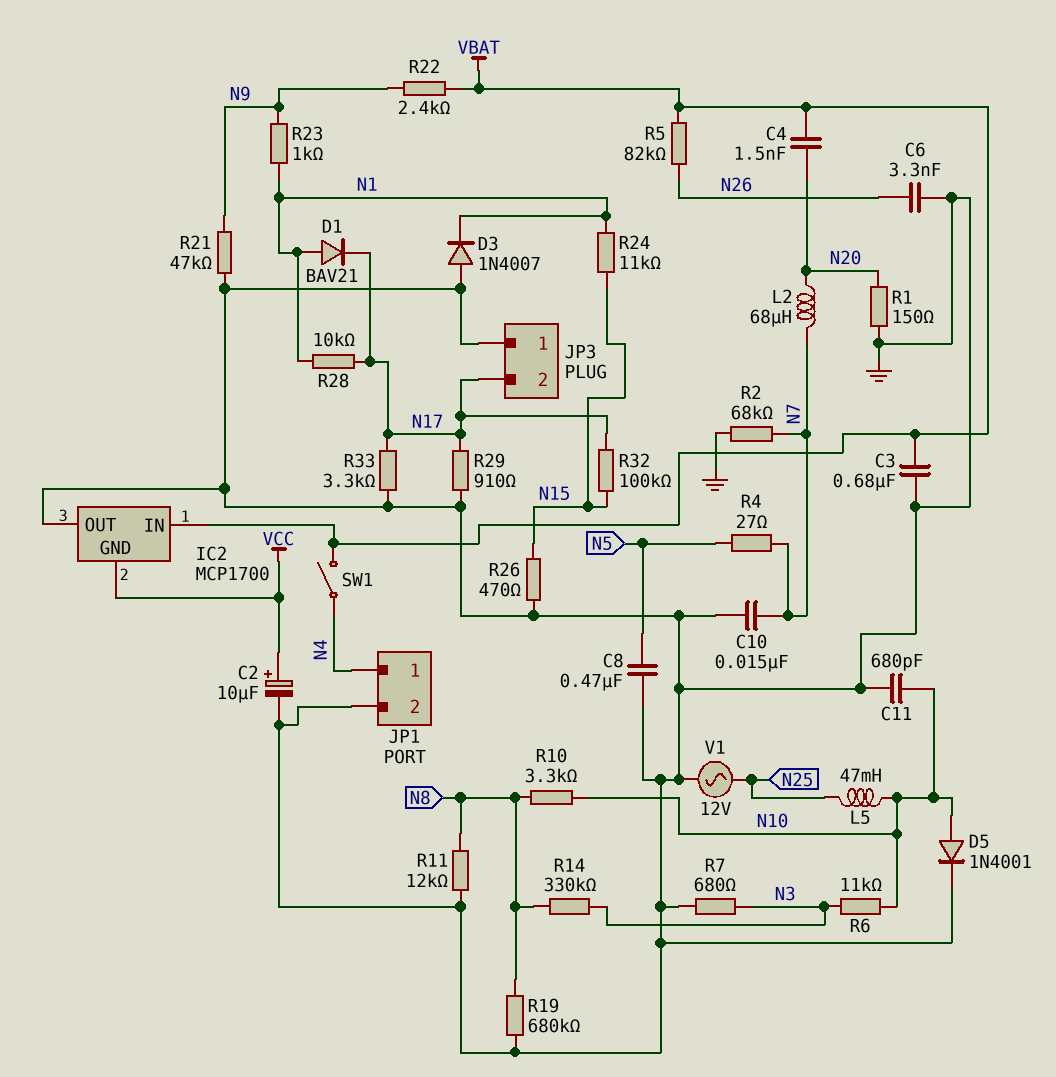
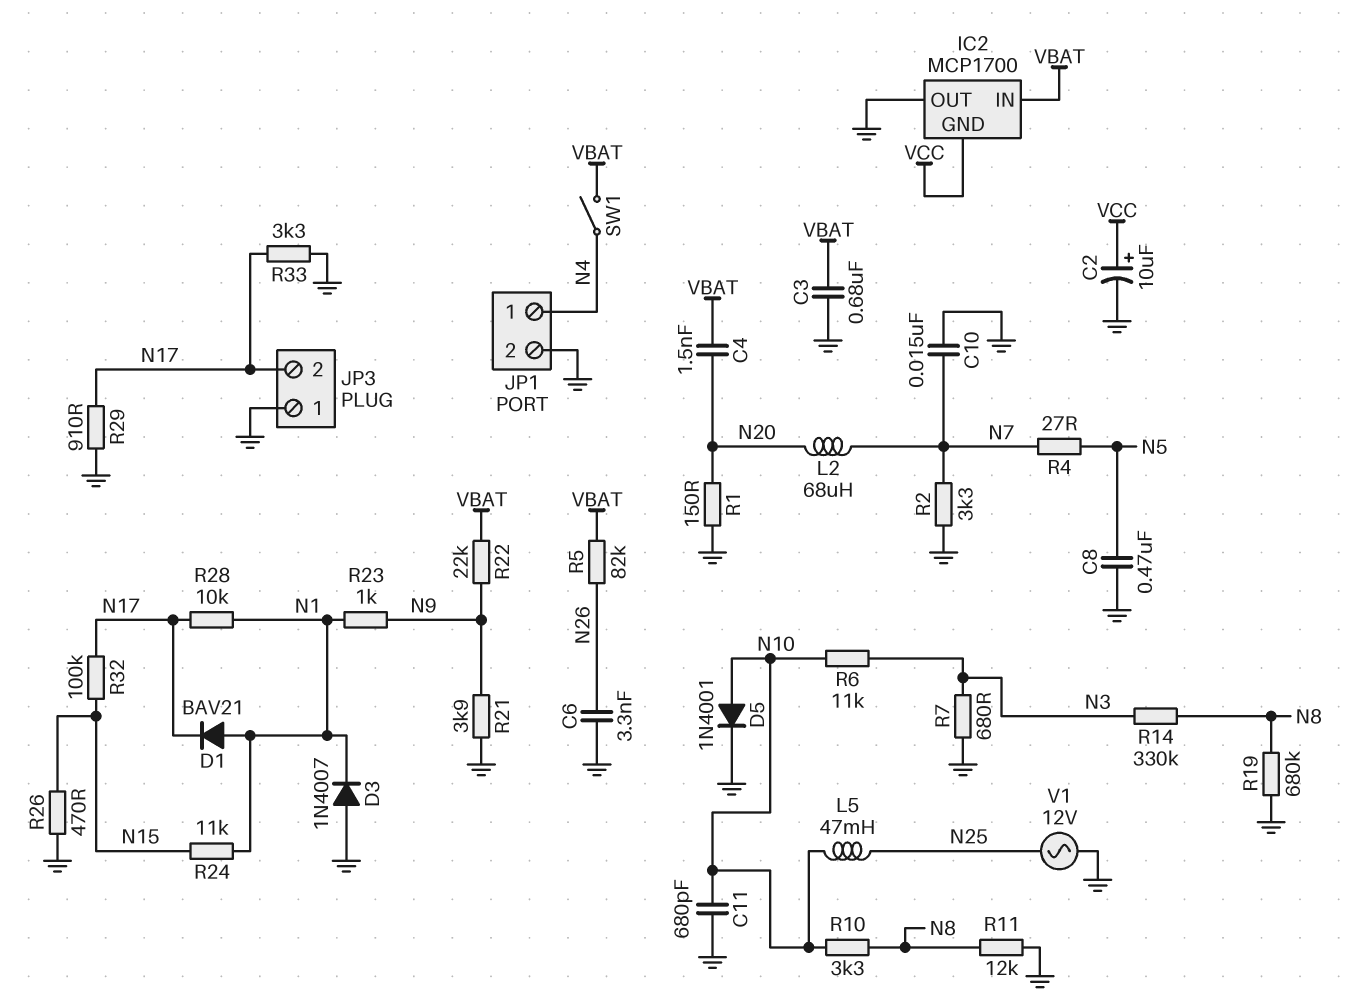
R2: 68k (GND, N7) -> 3.3k (GND, N7)
R21: 47k (GND, N9) -> 3.9k (GND, N9)
R22: 2.4k (N9, VBAT) -> 22k (N9, VBAT)

